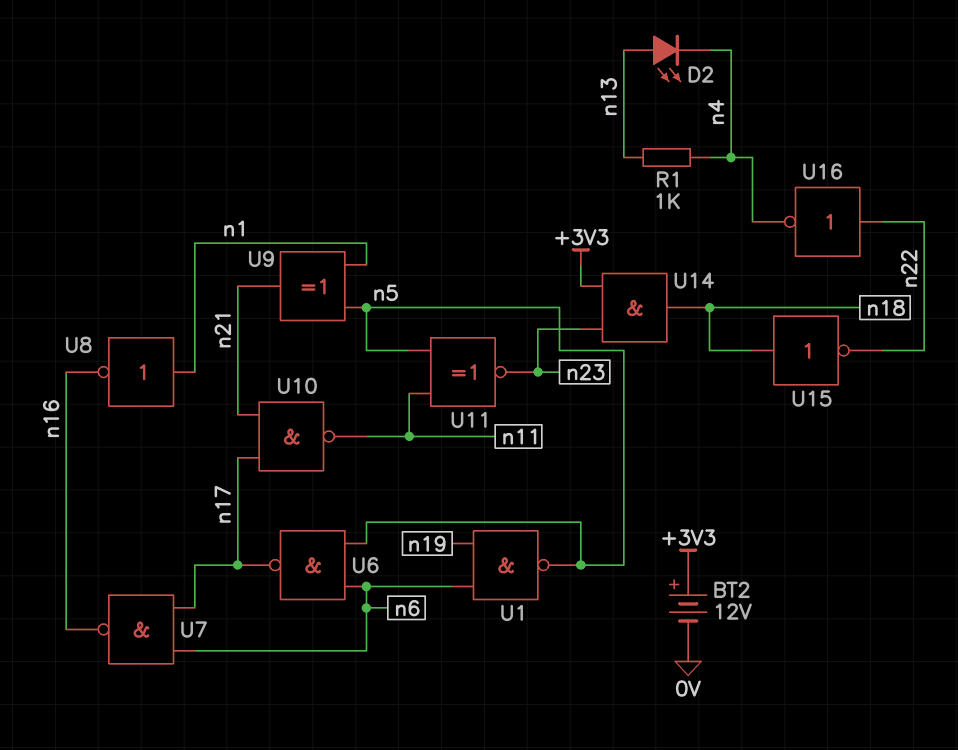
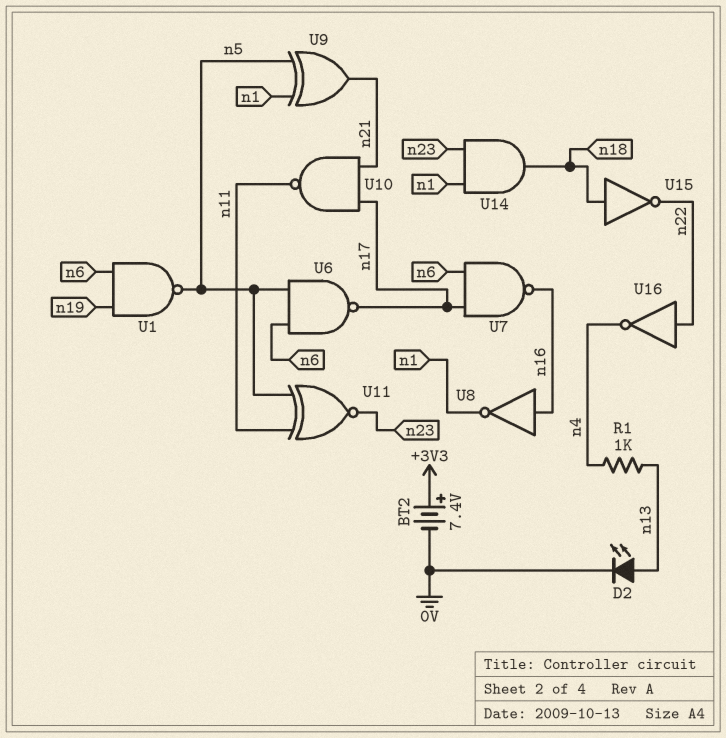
BT2: 12V (plus +3V3, minus 0V) -> 7.4V (plus +3V3, minus 0V)
D2: LED (A n13, K n4) -> LED (A n13, K 0V)
U8: NOT (in n1, out n16) -> NOT (in n16, out n1)
U14: AND (in +3V3, in n23, out n18) -> AND (in n1, in n23, out n18)

